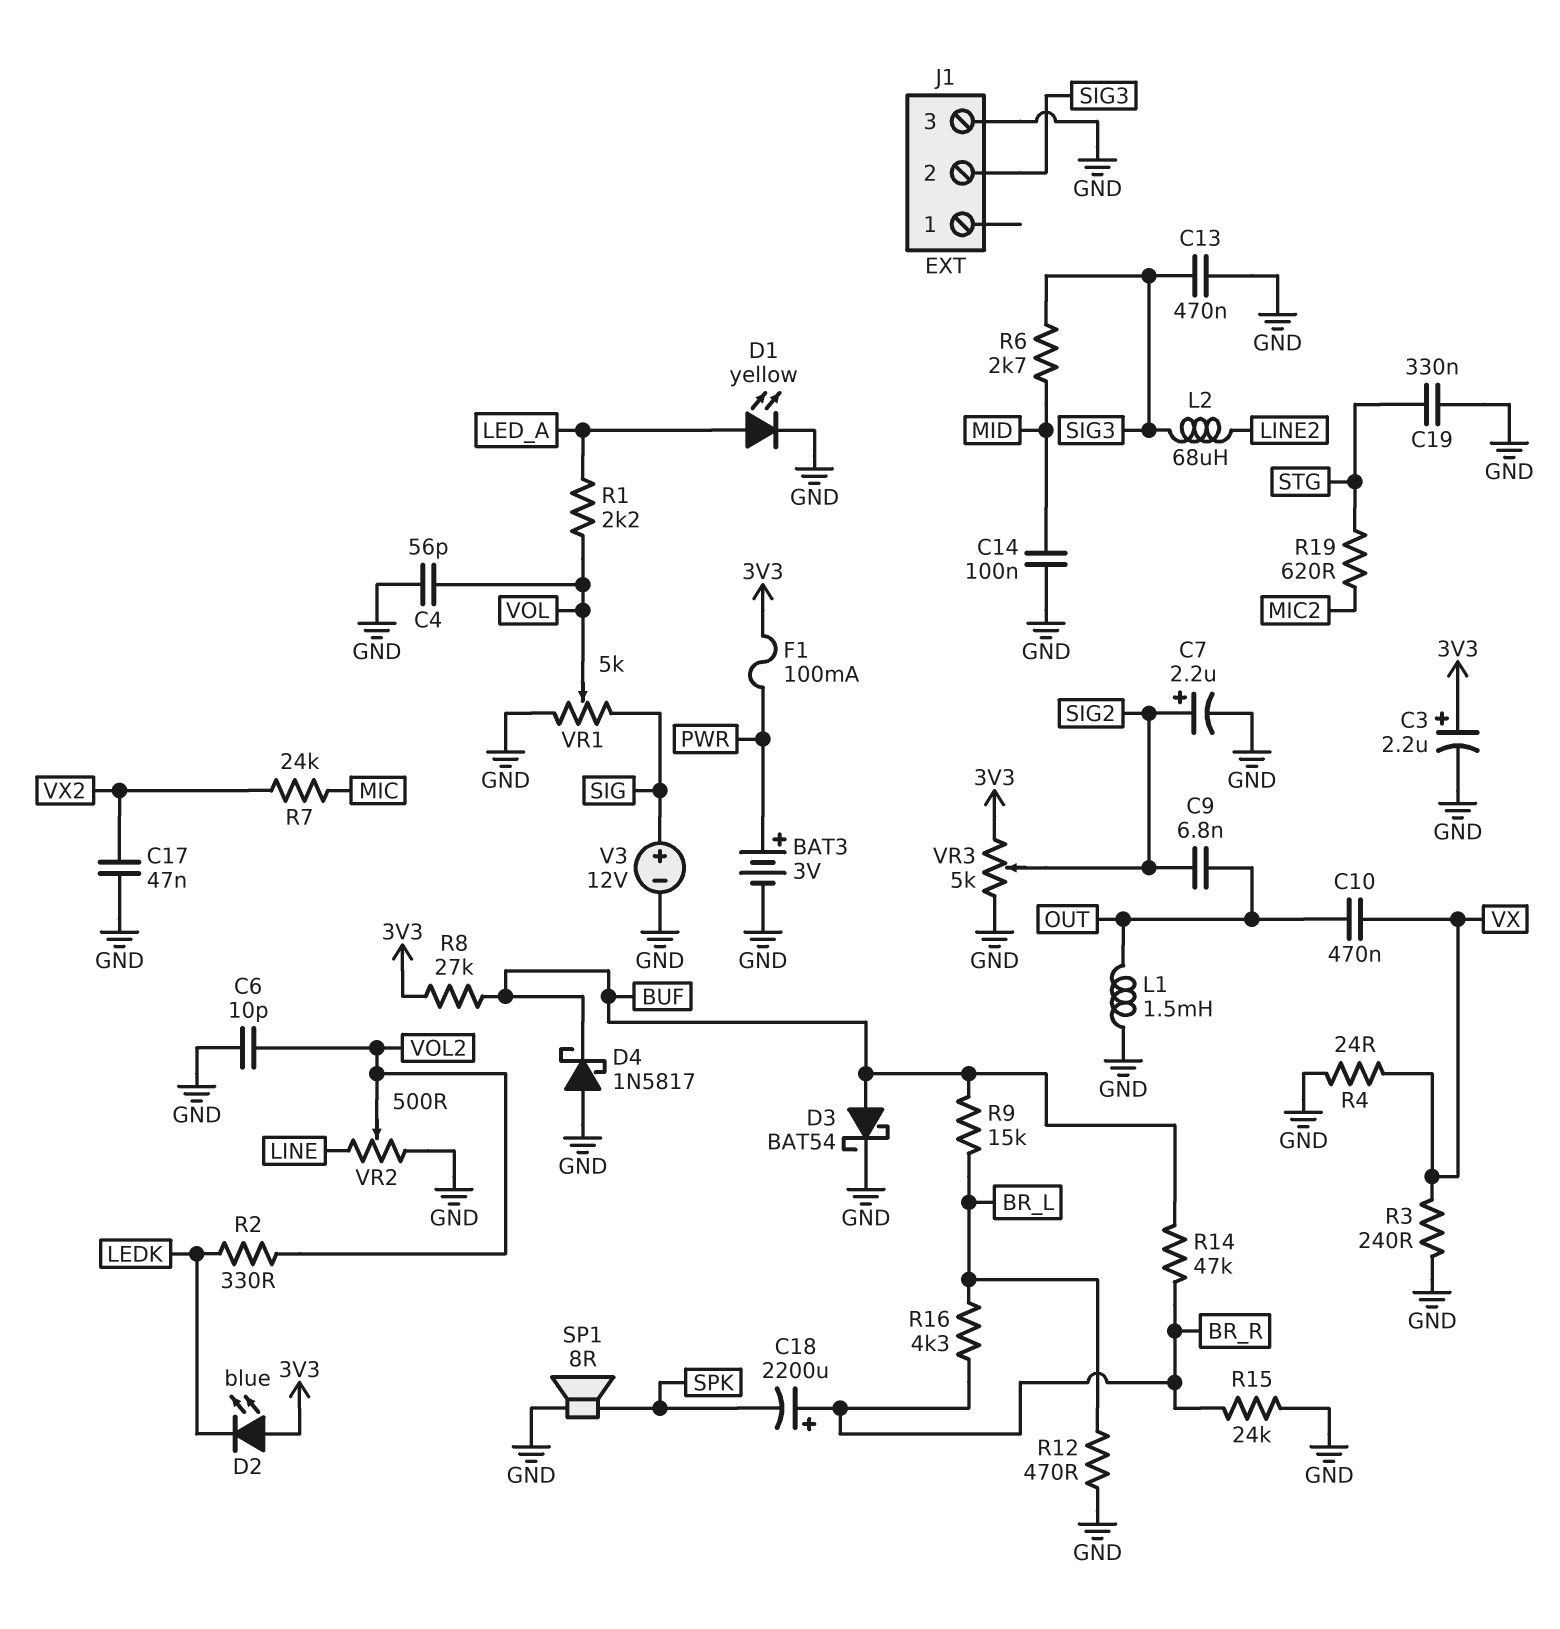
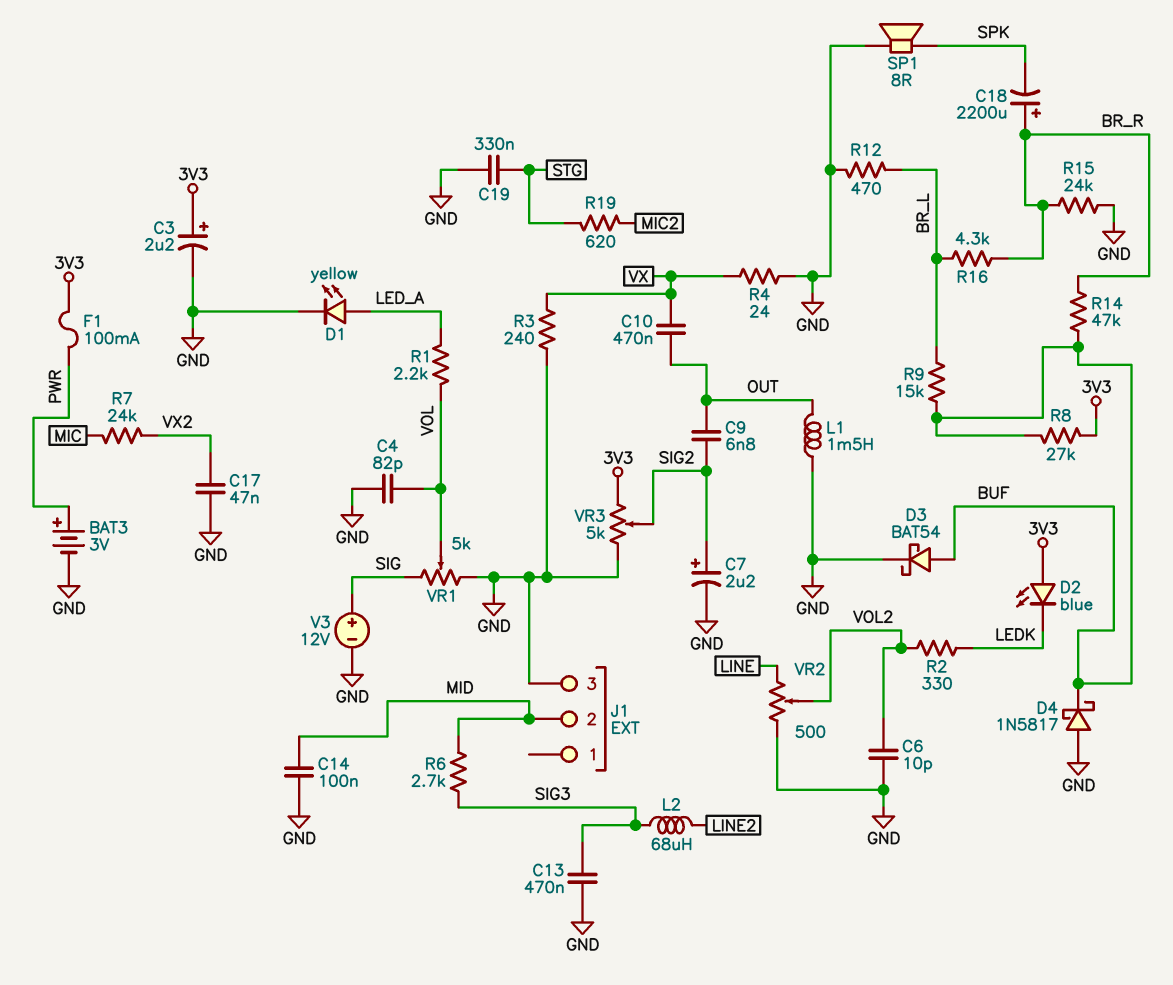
C4: 56pF (GND, VOL) -> 82pF (GND, VOL)
J1 pin 2: SIG3 -> MID

